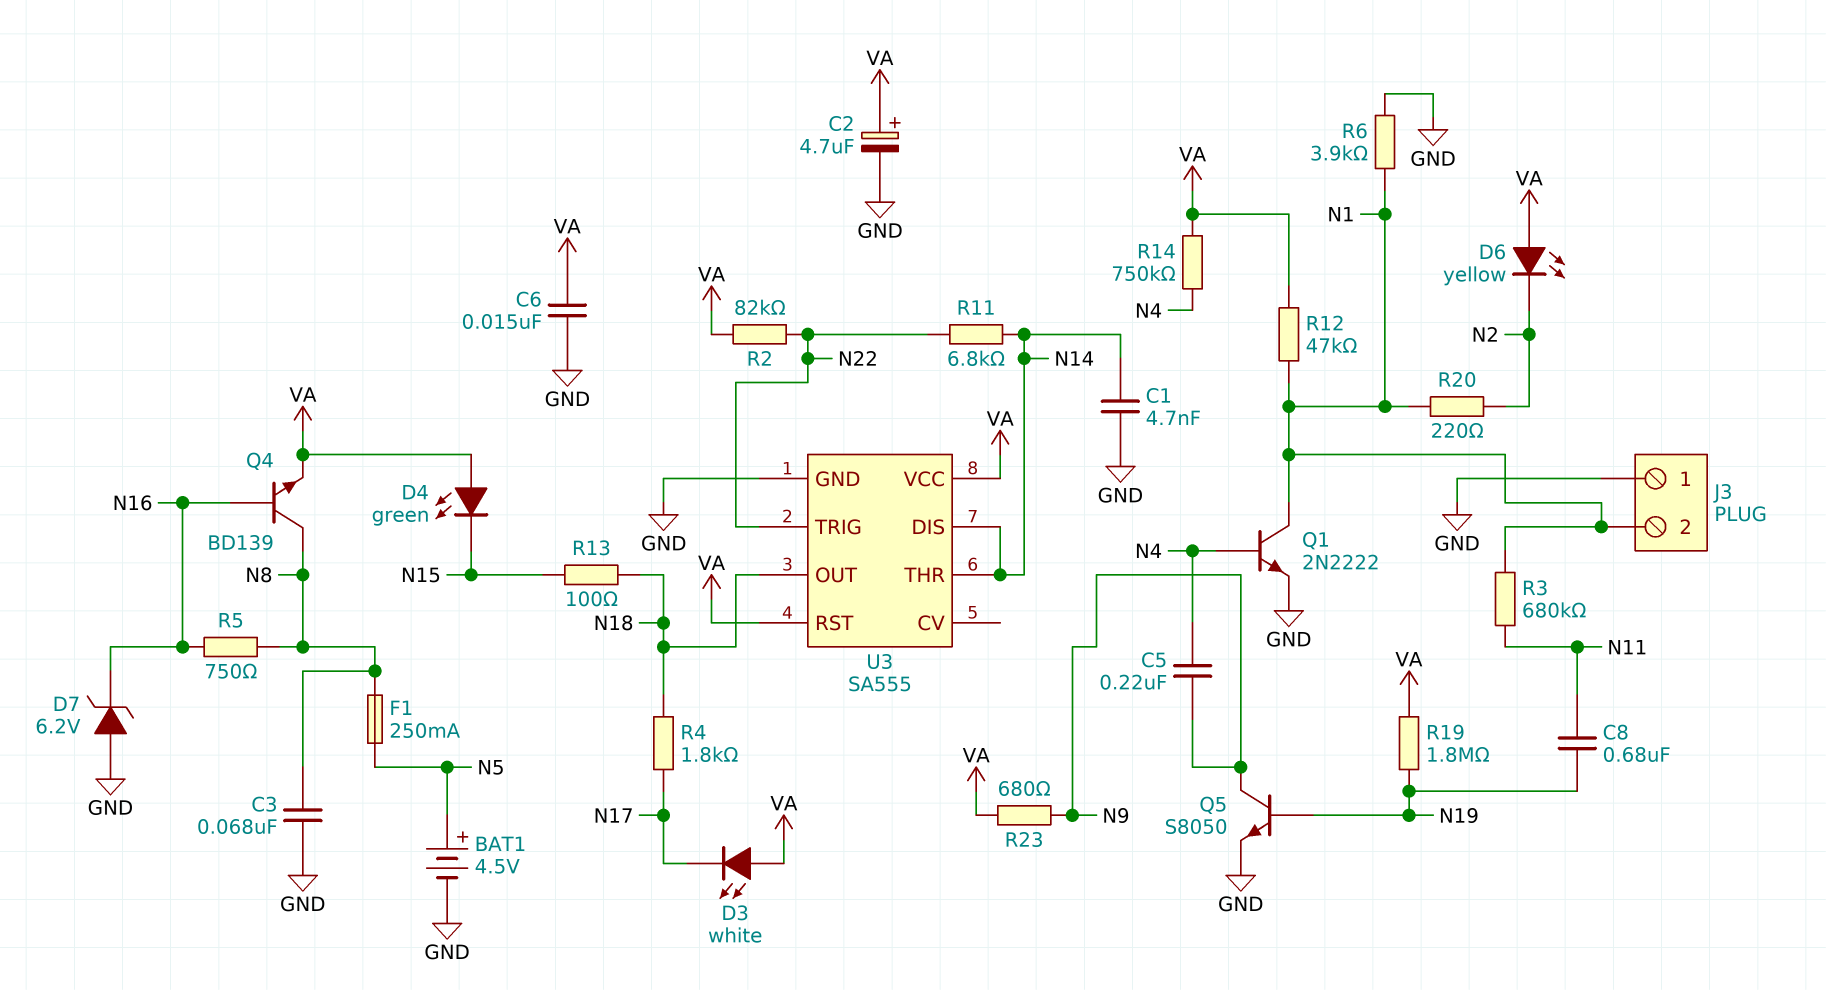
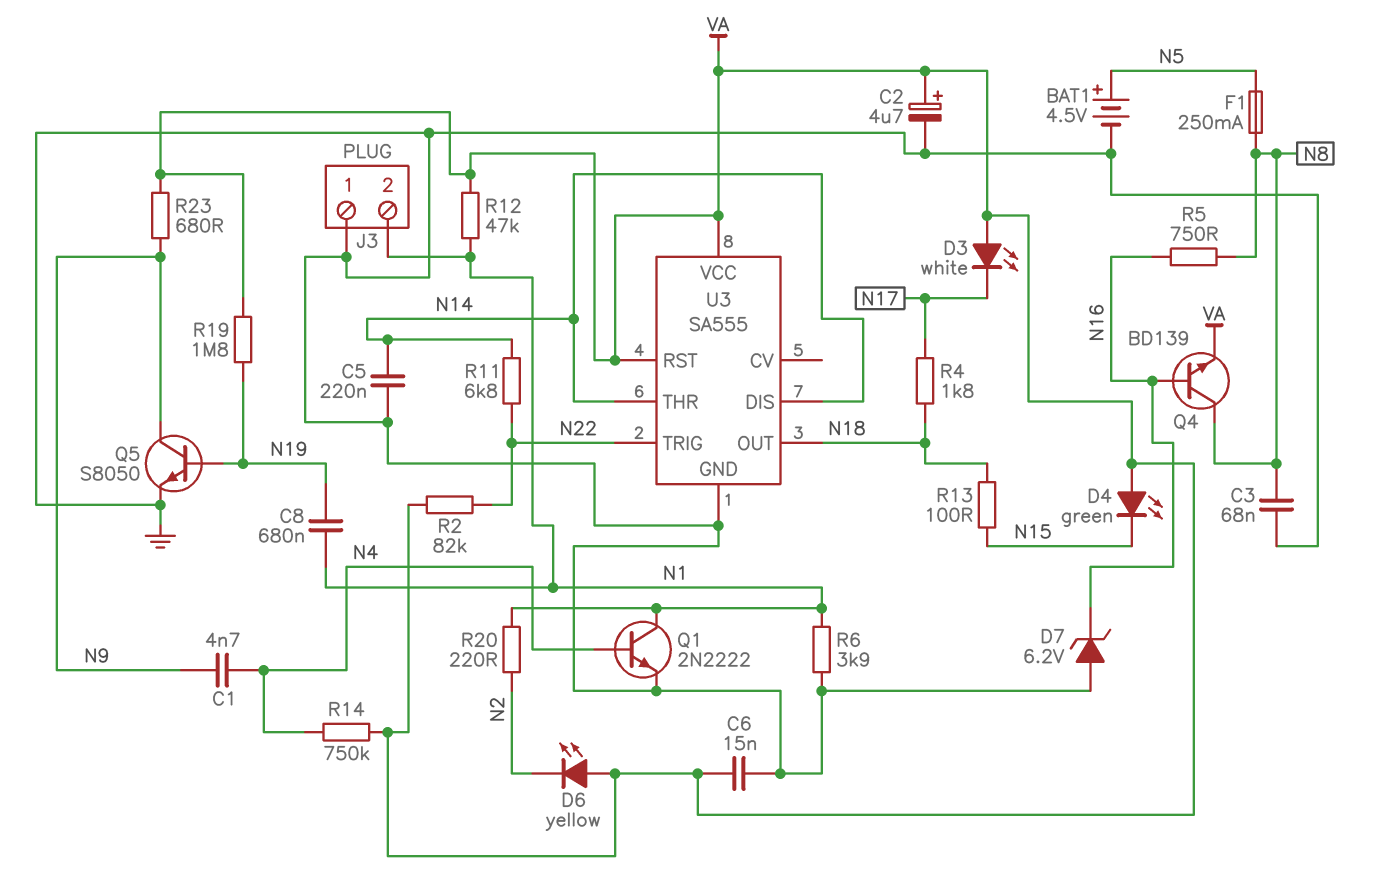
C1: 4.7nF (GND, N14) -> 4.7nF (N4, N9)
C5: 220nF (N4, N9) -> 220nF (GND, N14)
C8: 680nF (N11, N19) -> 680nF (N1, N19)
R3: 680k (N1, N11) -> none

